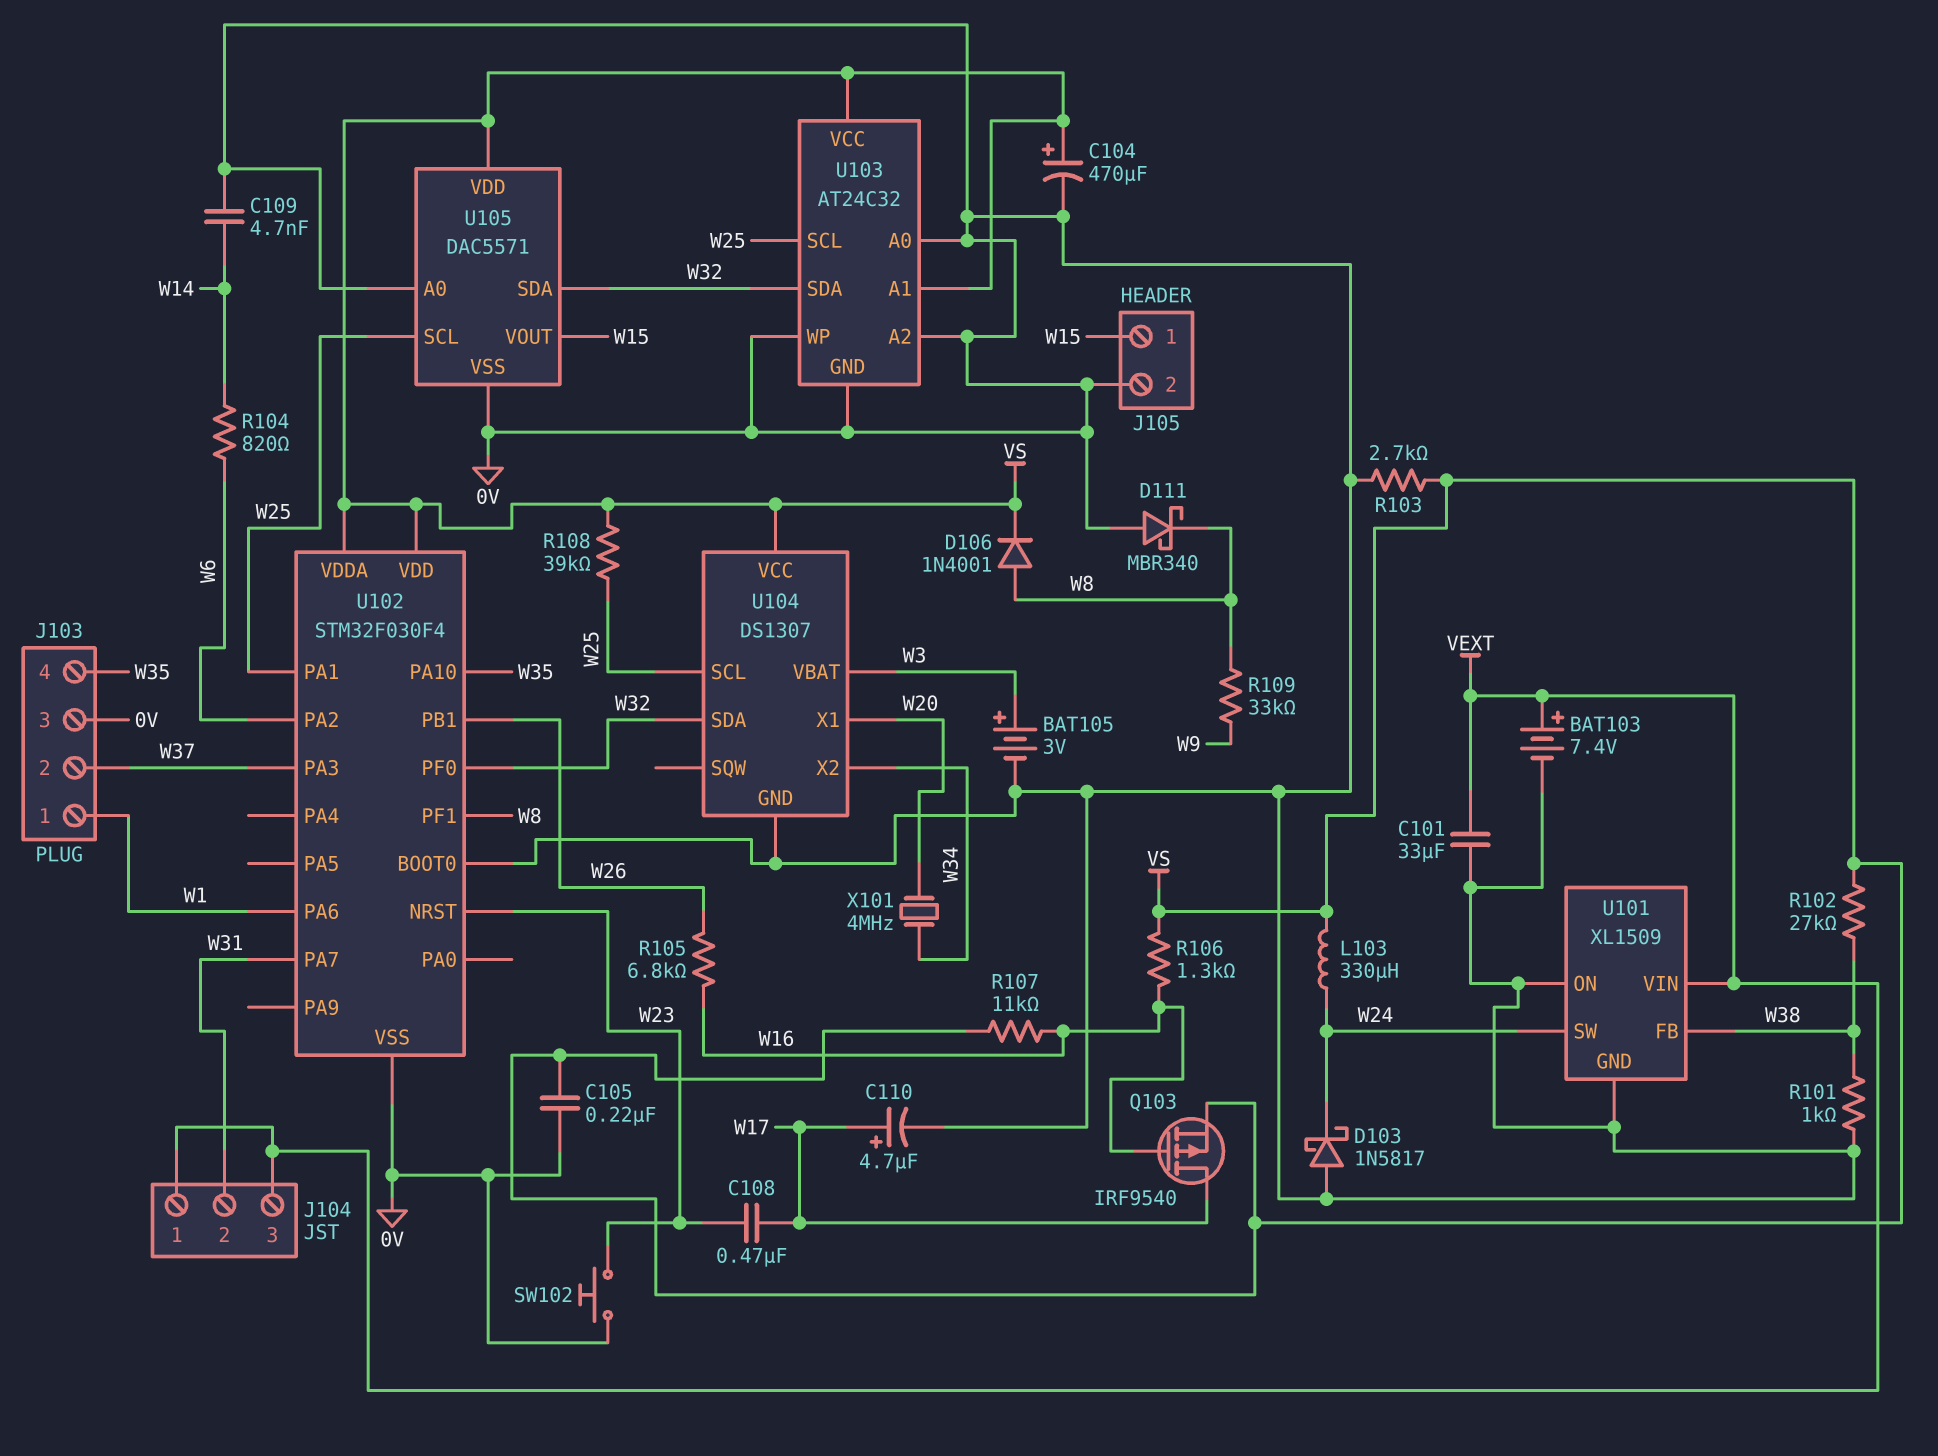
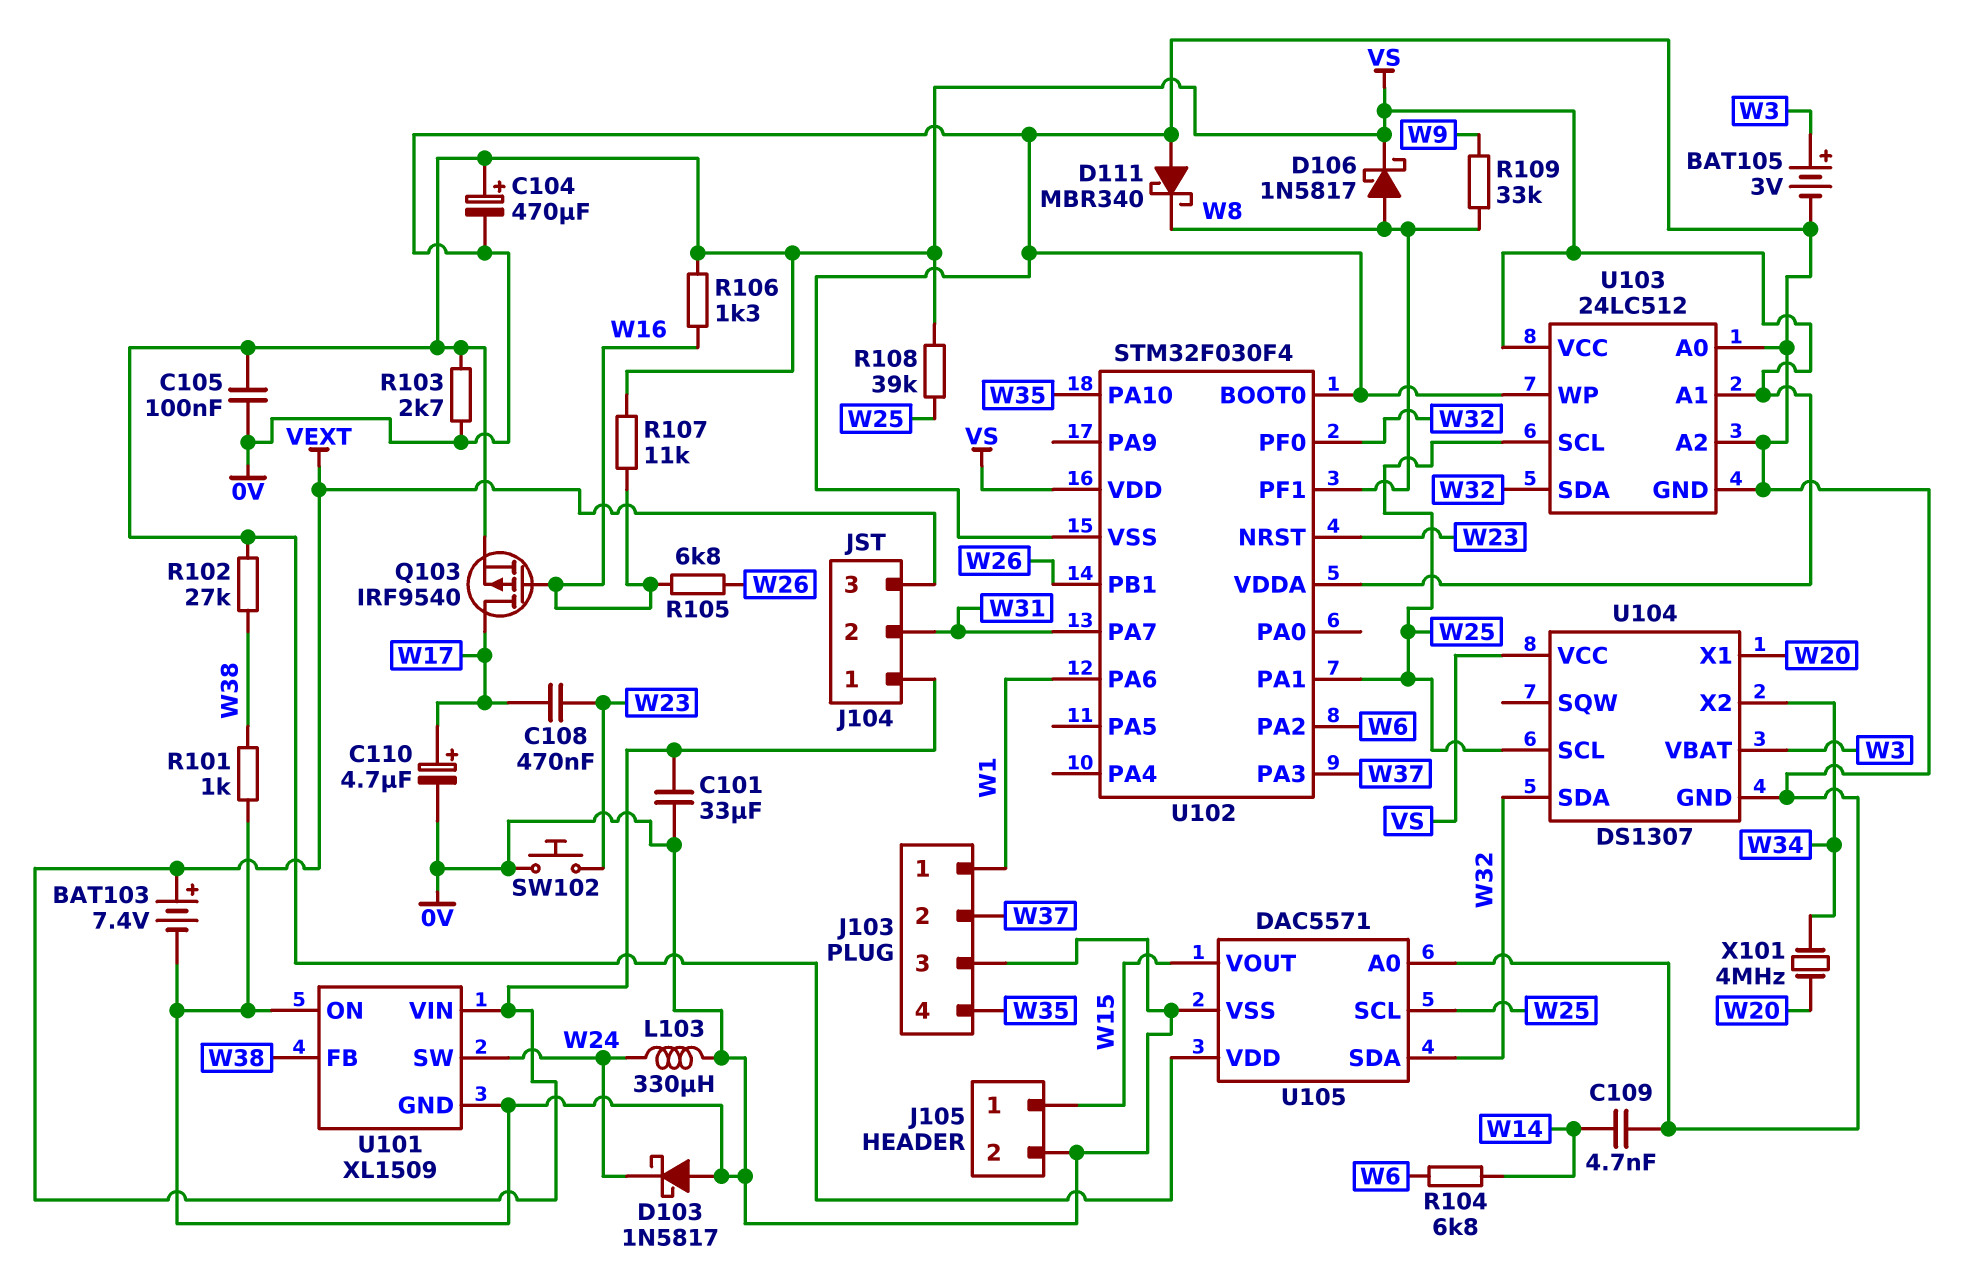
C105: 220nF (0V, VS) -> 100nF (0V, VS)
D106: diode 1N4001 (A W8, K VS) -> schottky 1N5817 (A W8, K VS)
L103: 330uH (VS, W24) -> 330uH (0V, W24)
R104: 820 (W6, W14) -> 6.8k (W6, W14)
U103: AT24C32 -> 24LC512

